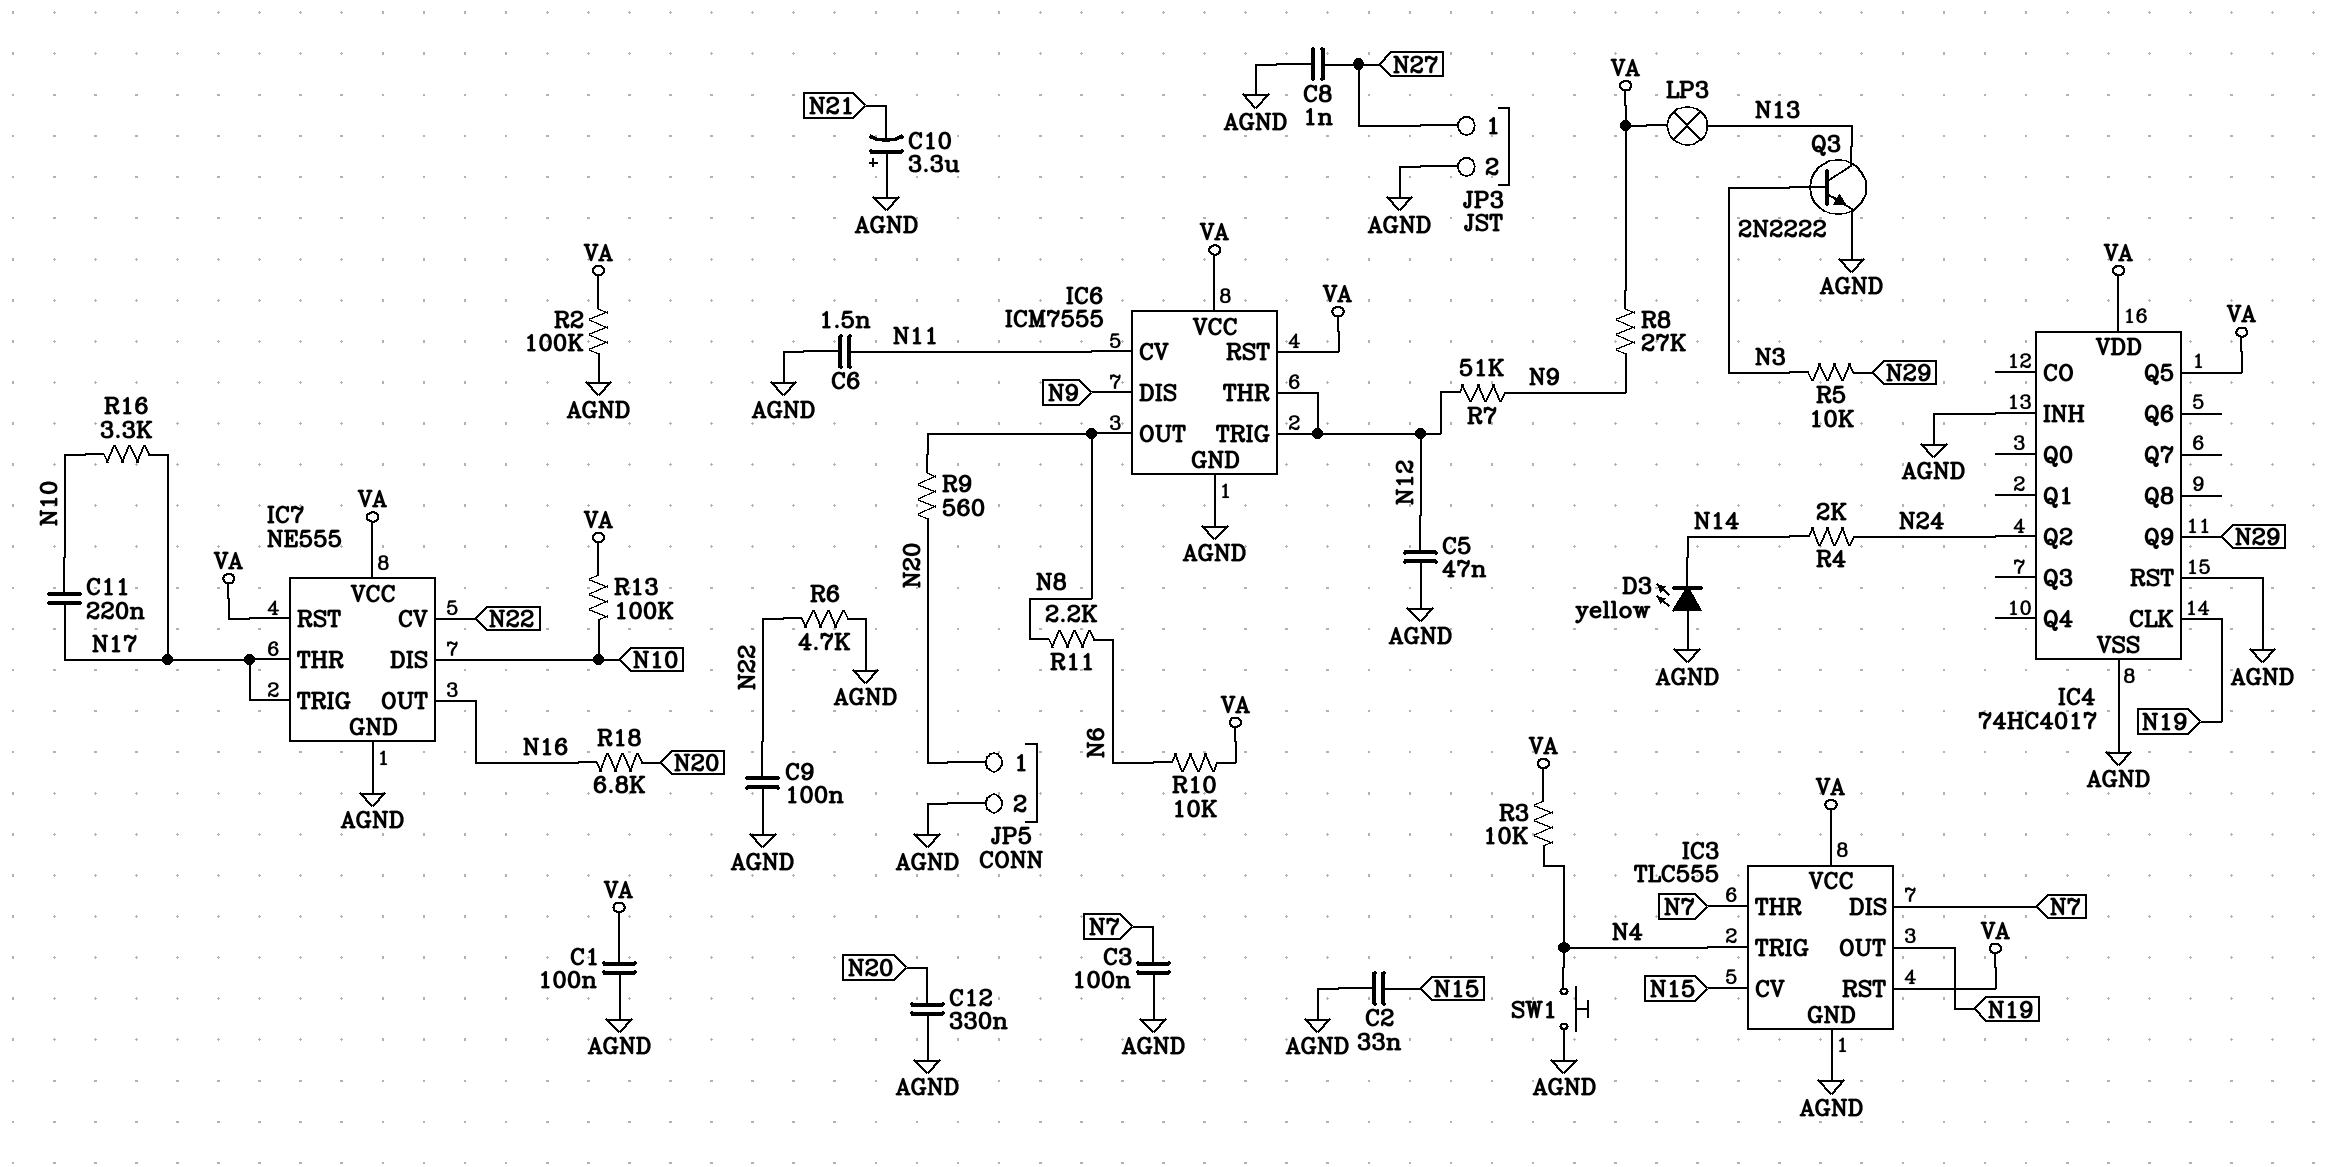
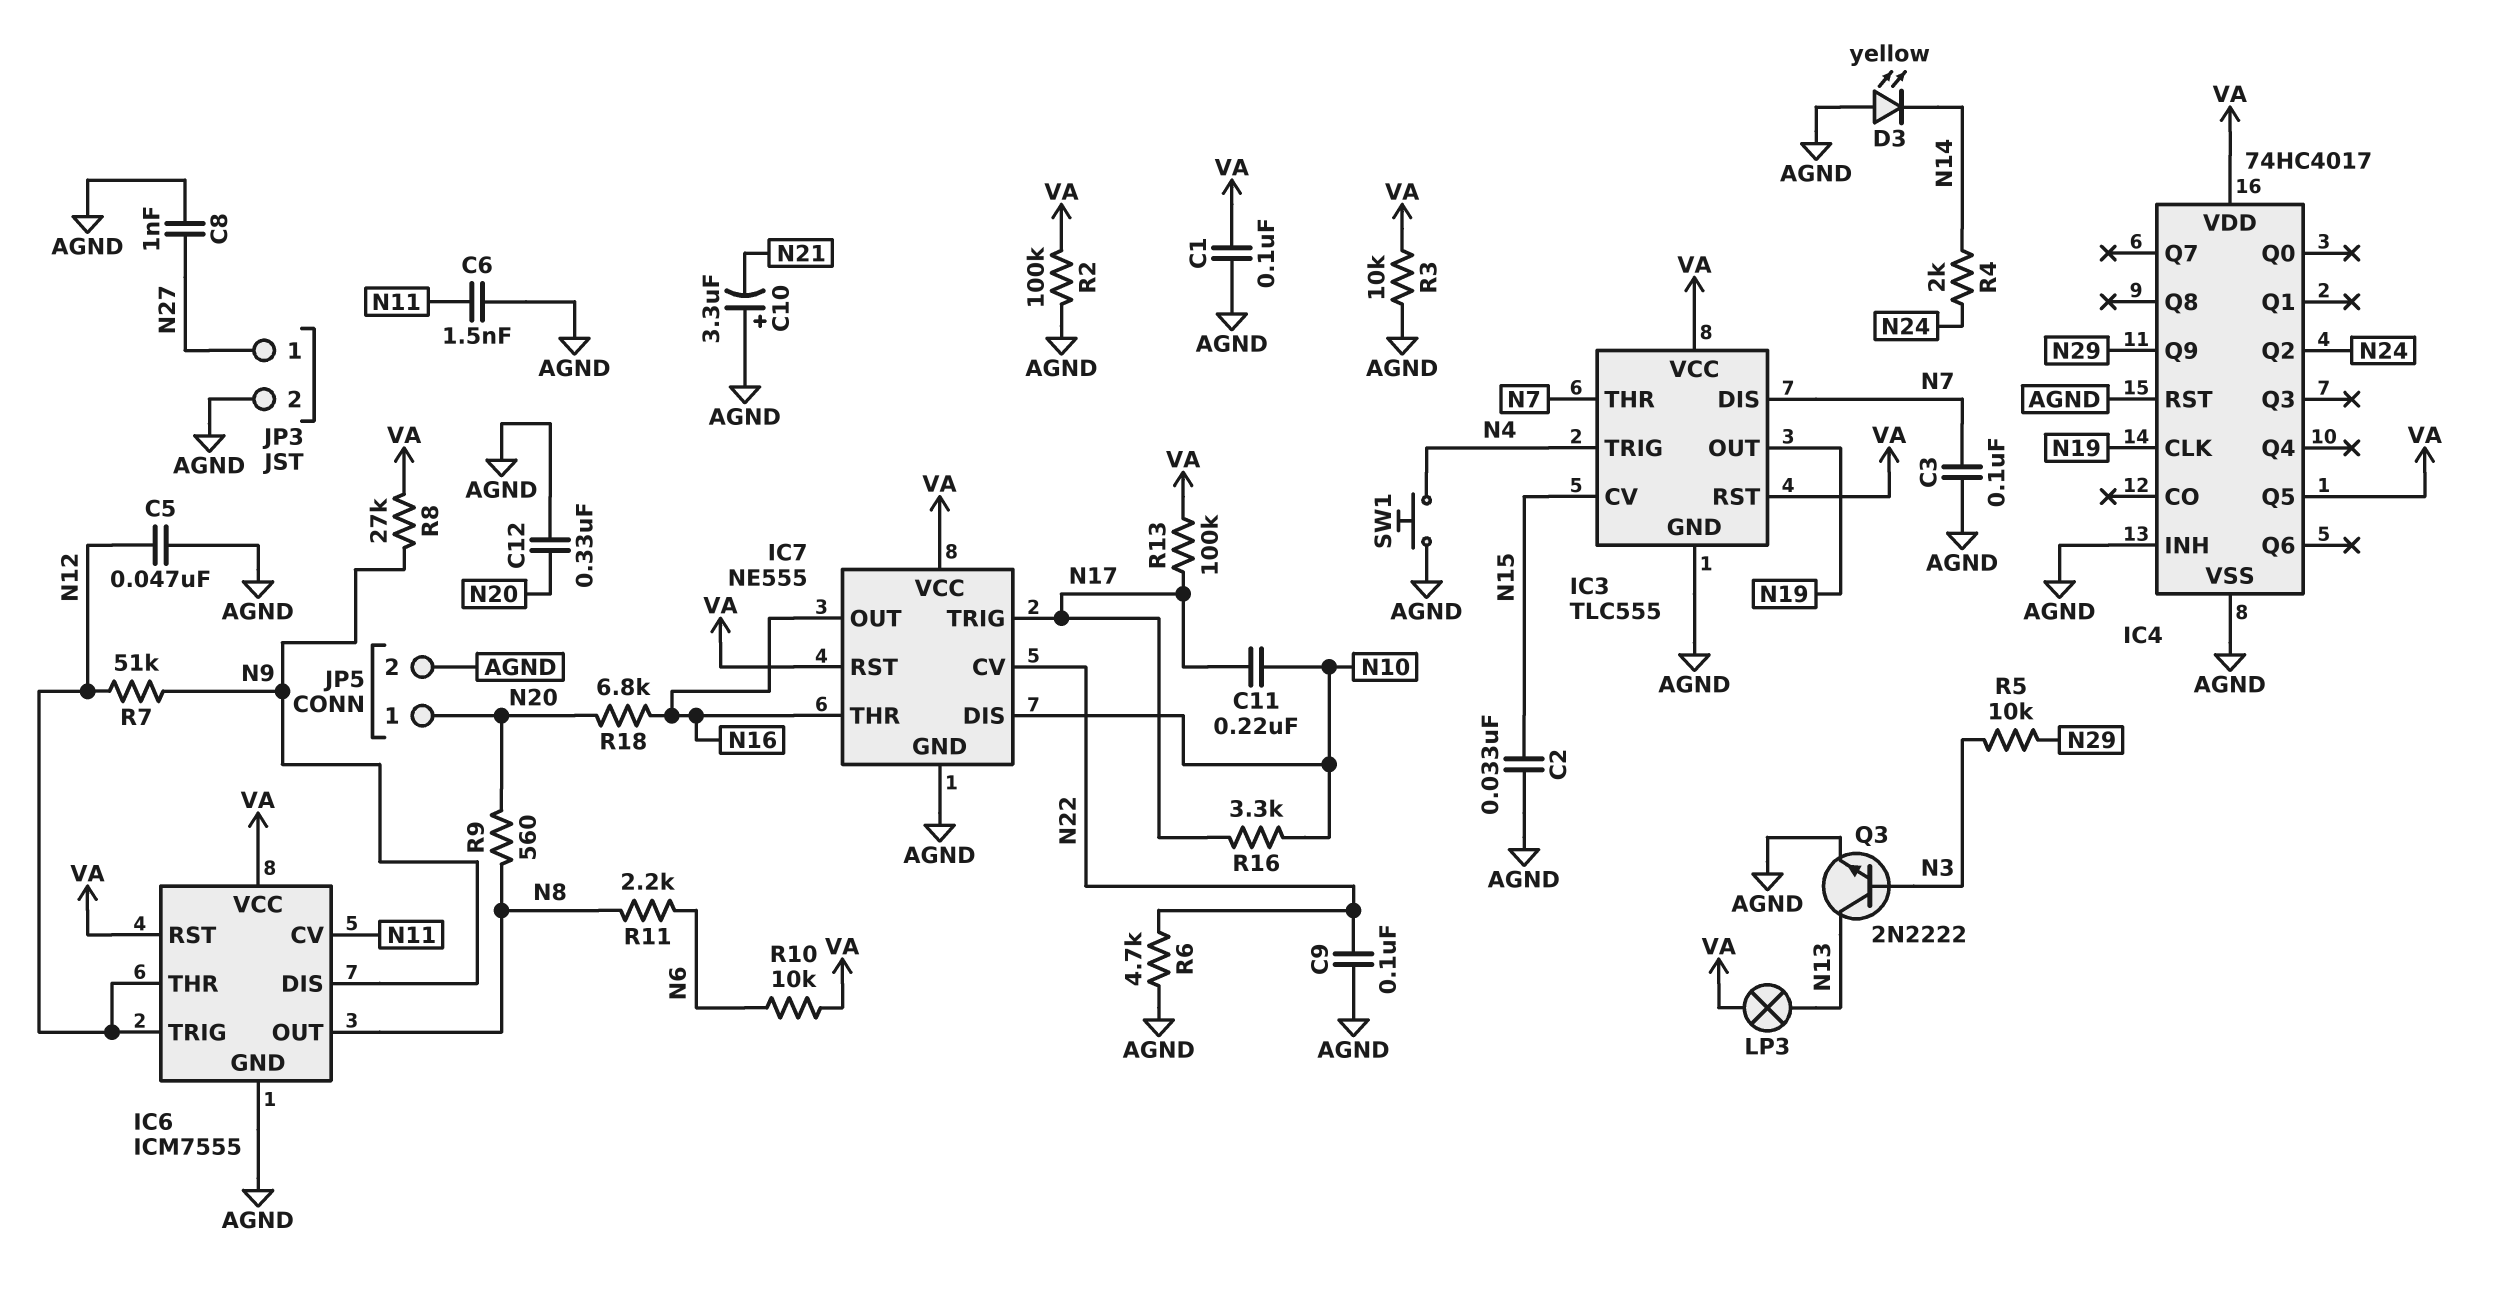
IC7 pin THR: N17 -> N16
R3: 10k (N4, VA) -> 10k (AGND, VA)
R13: 100k (N10, VA) -> 100k (N17, VA)

